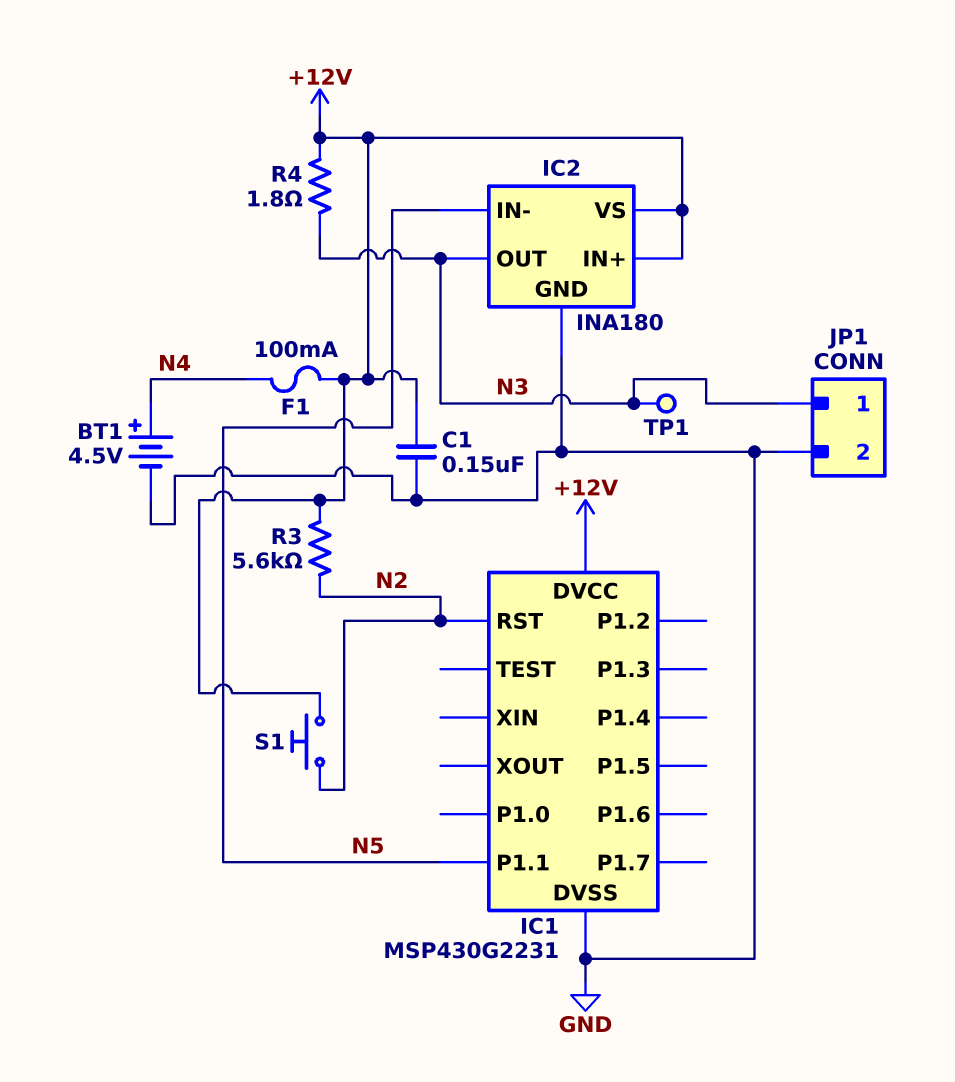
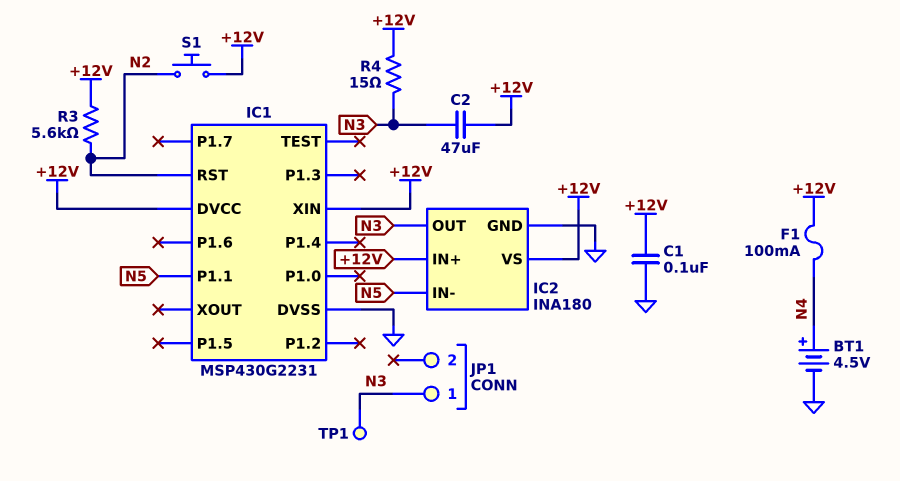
C1: 150nF (+12V, GND) -> 100nF (+12V, GND)
C2: none -> 47uF (+12V, N3)
IC1 pin XIN: none -> +12V
JP1 pin 2: GND -> none
R4: 1.8 (+12V, N3) -> 15 (+12V, N3)

